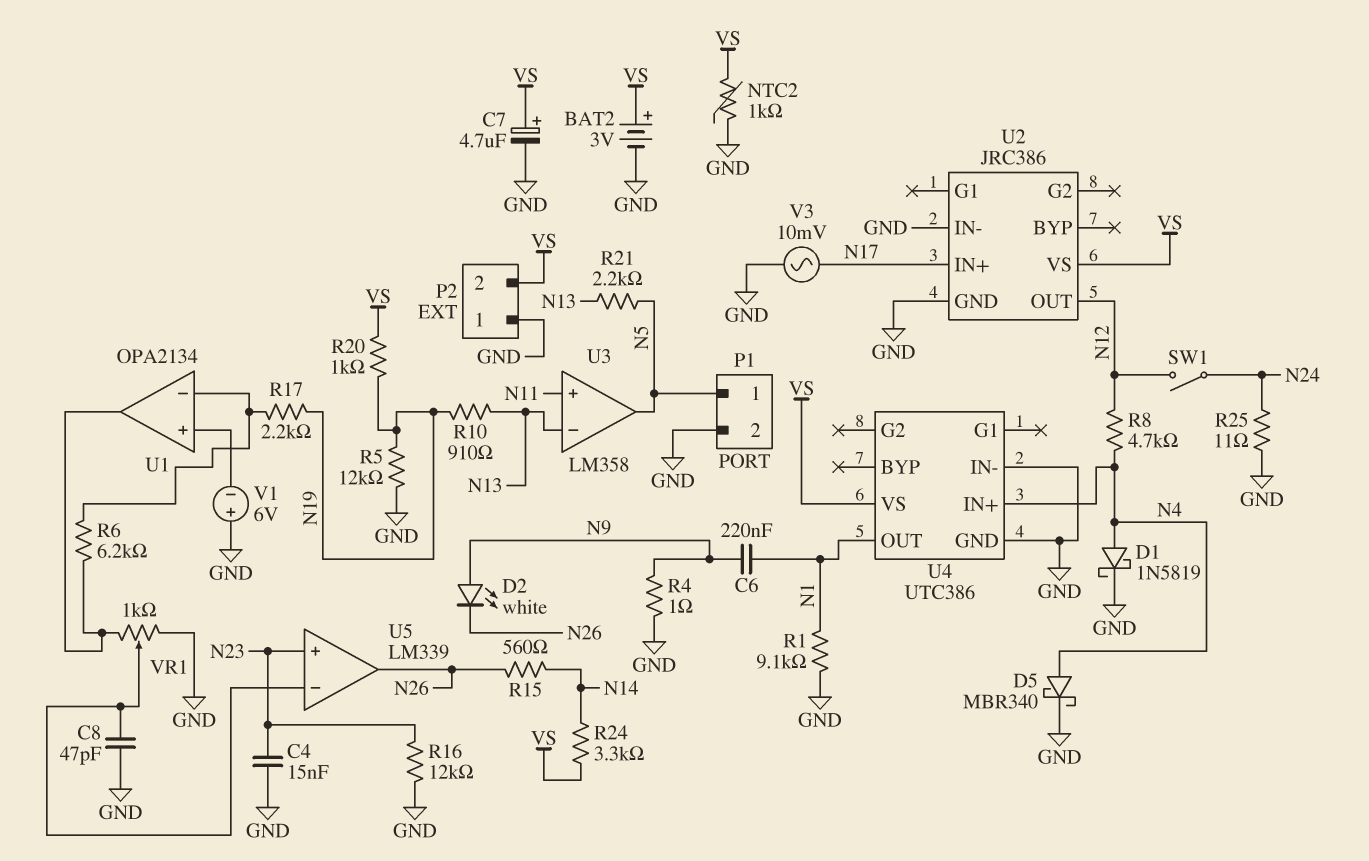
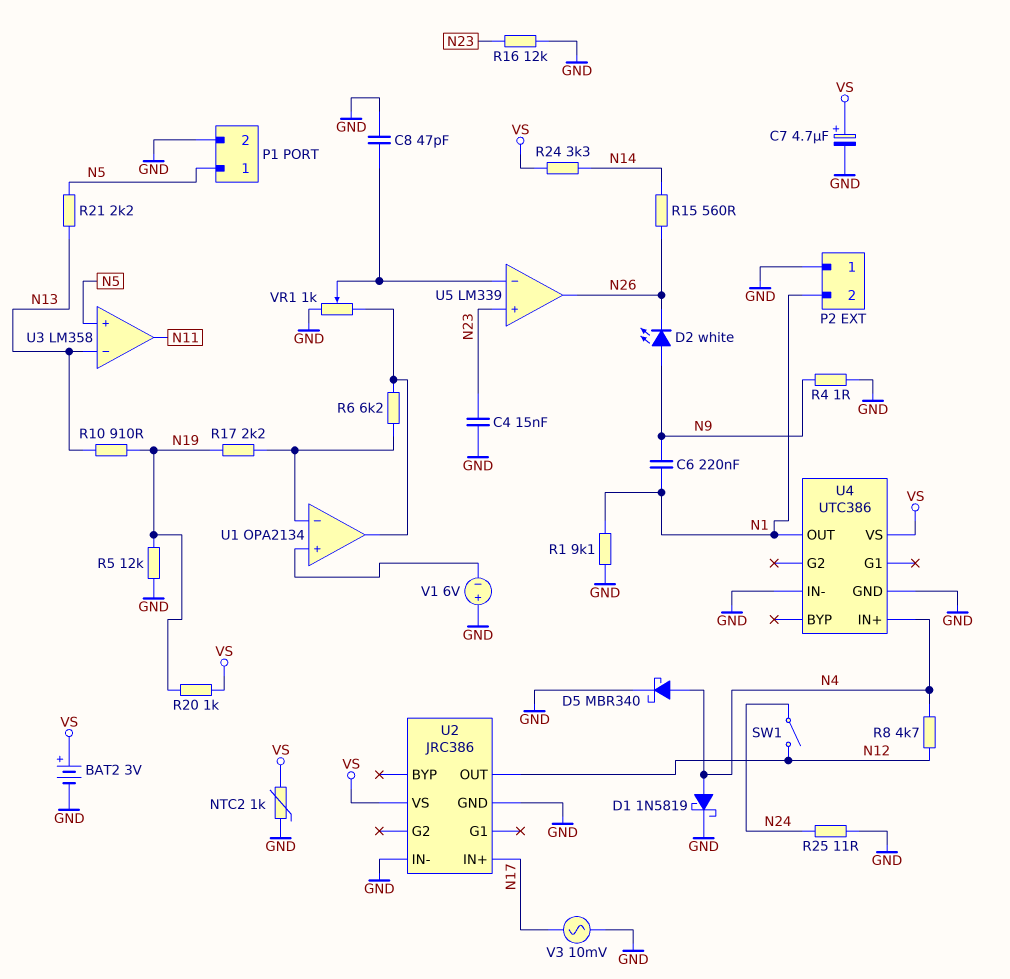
P2 pin 2: VS -> N1
U3 pin in+: N11 -> N5
U3 pin out: N5 -> N11

